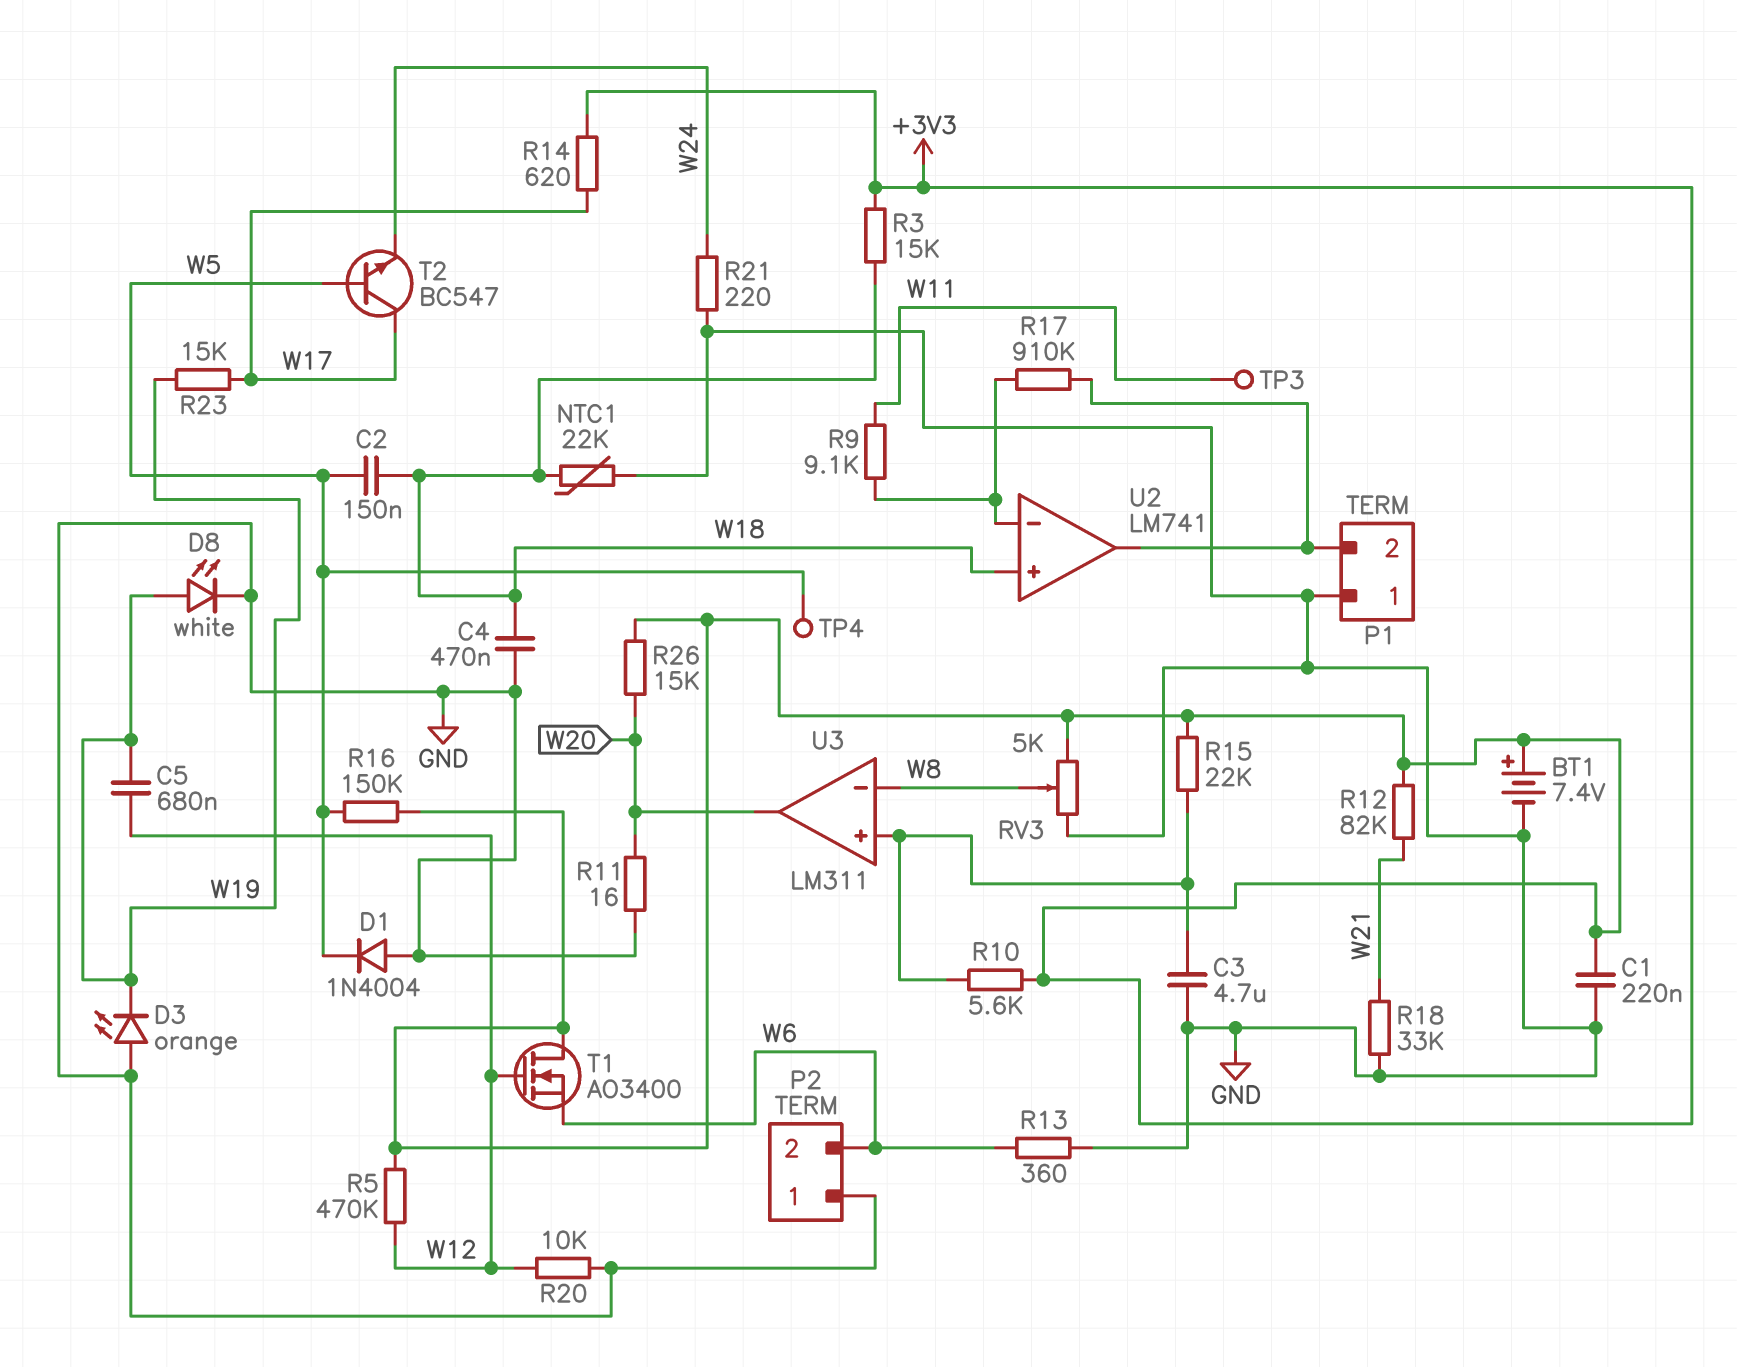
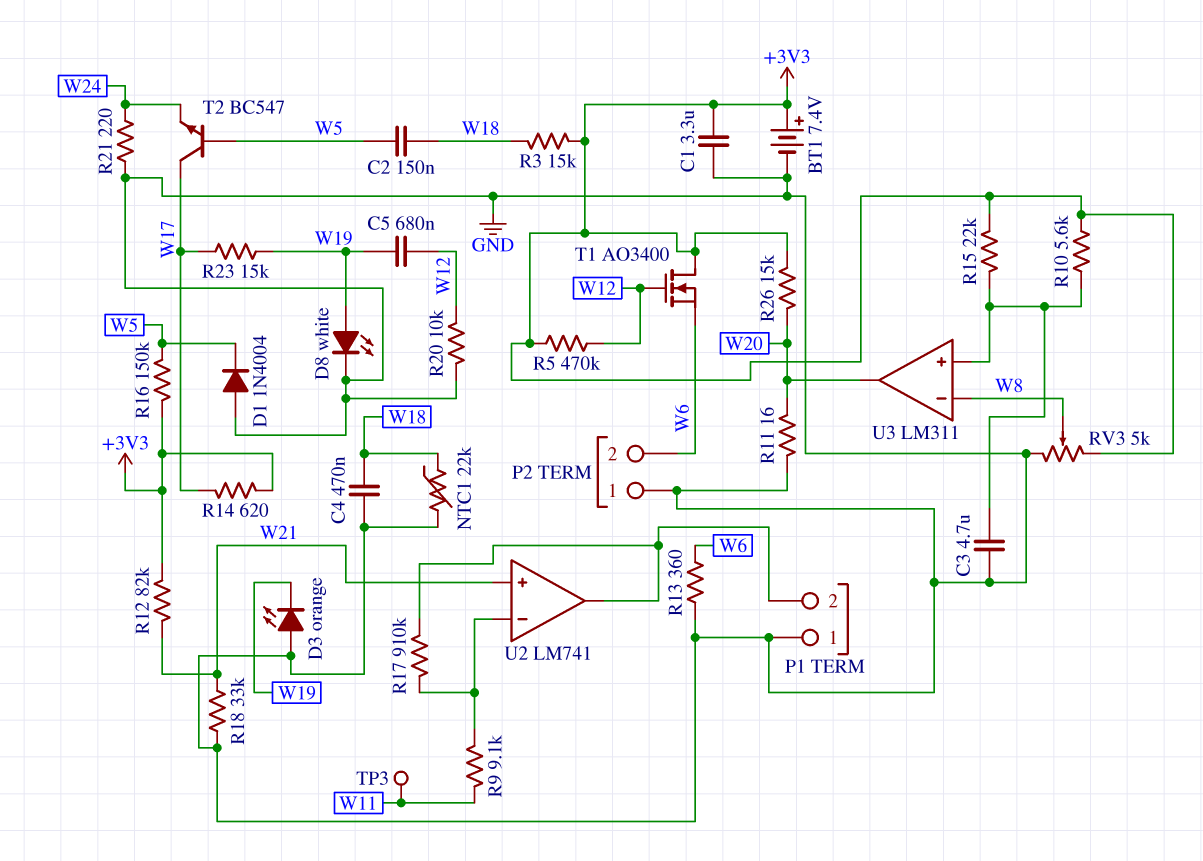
C1: 220nF (+3V3, GND) -> 3.3uF (+3V3, GND)
TP4: test point (W5) -> none
U2 pin in+: W18 -> W21

